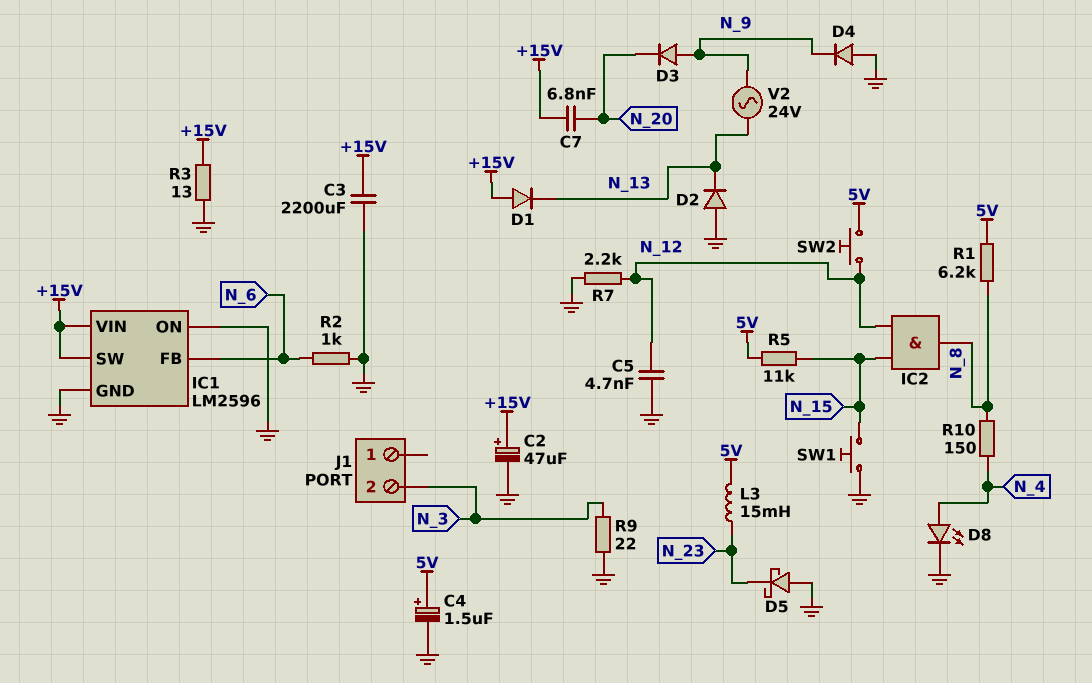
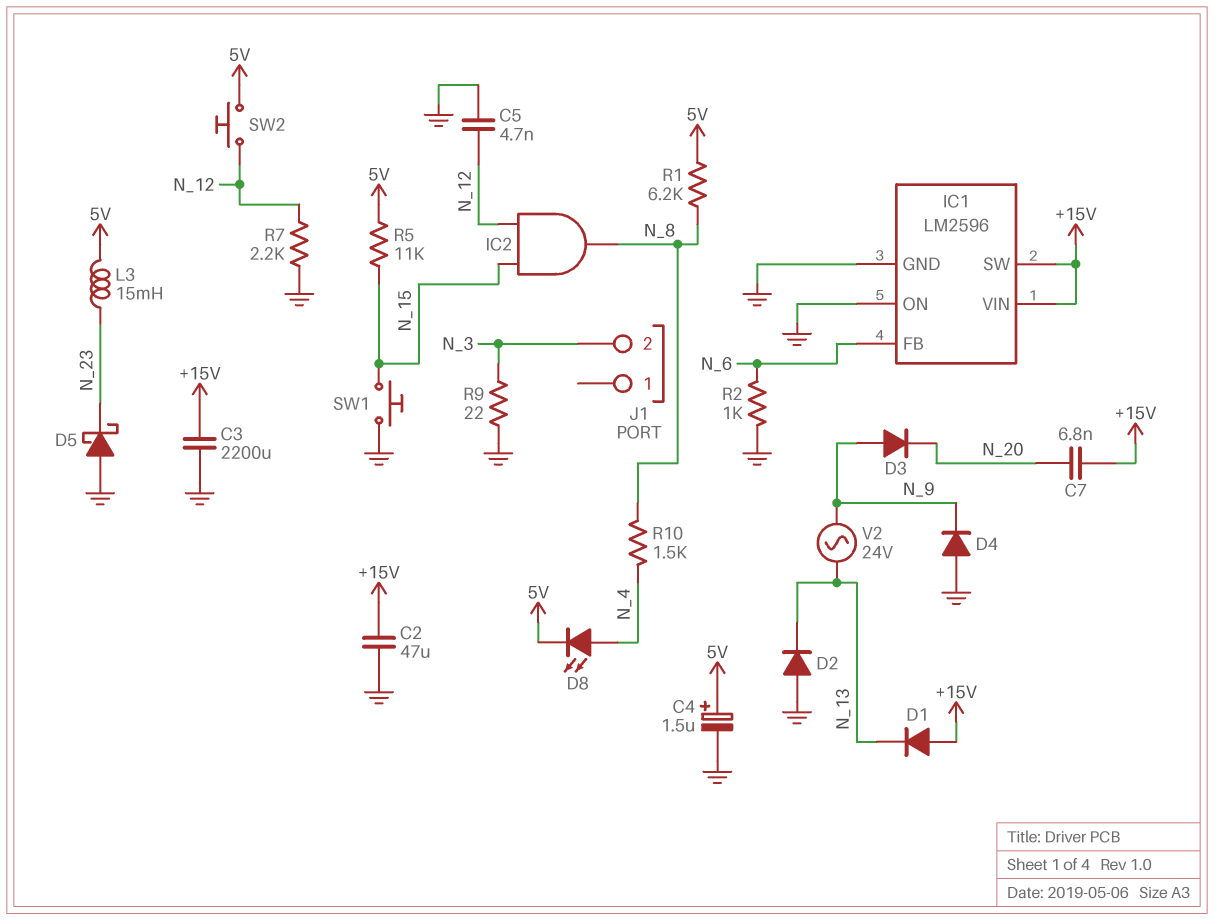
C2: 47uF (plus +15V, minus GND) -> 47uF (+15V, GND)
D8: LED (A N_4, K GND) -> LED (A N_4, K 5V)
R3: 13 (+15V, GND) -> none
R10: 150 (N_4, N_8) -> 1.5k (N_4, N_8)

